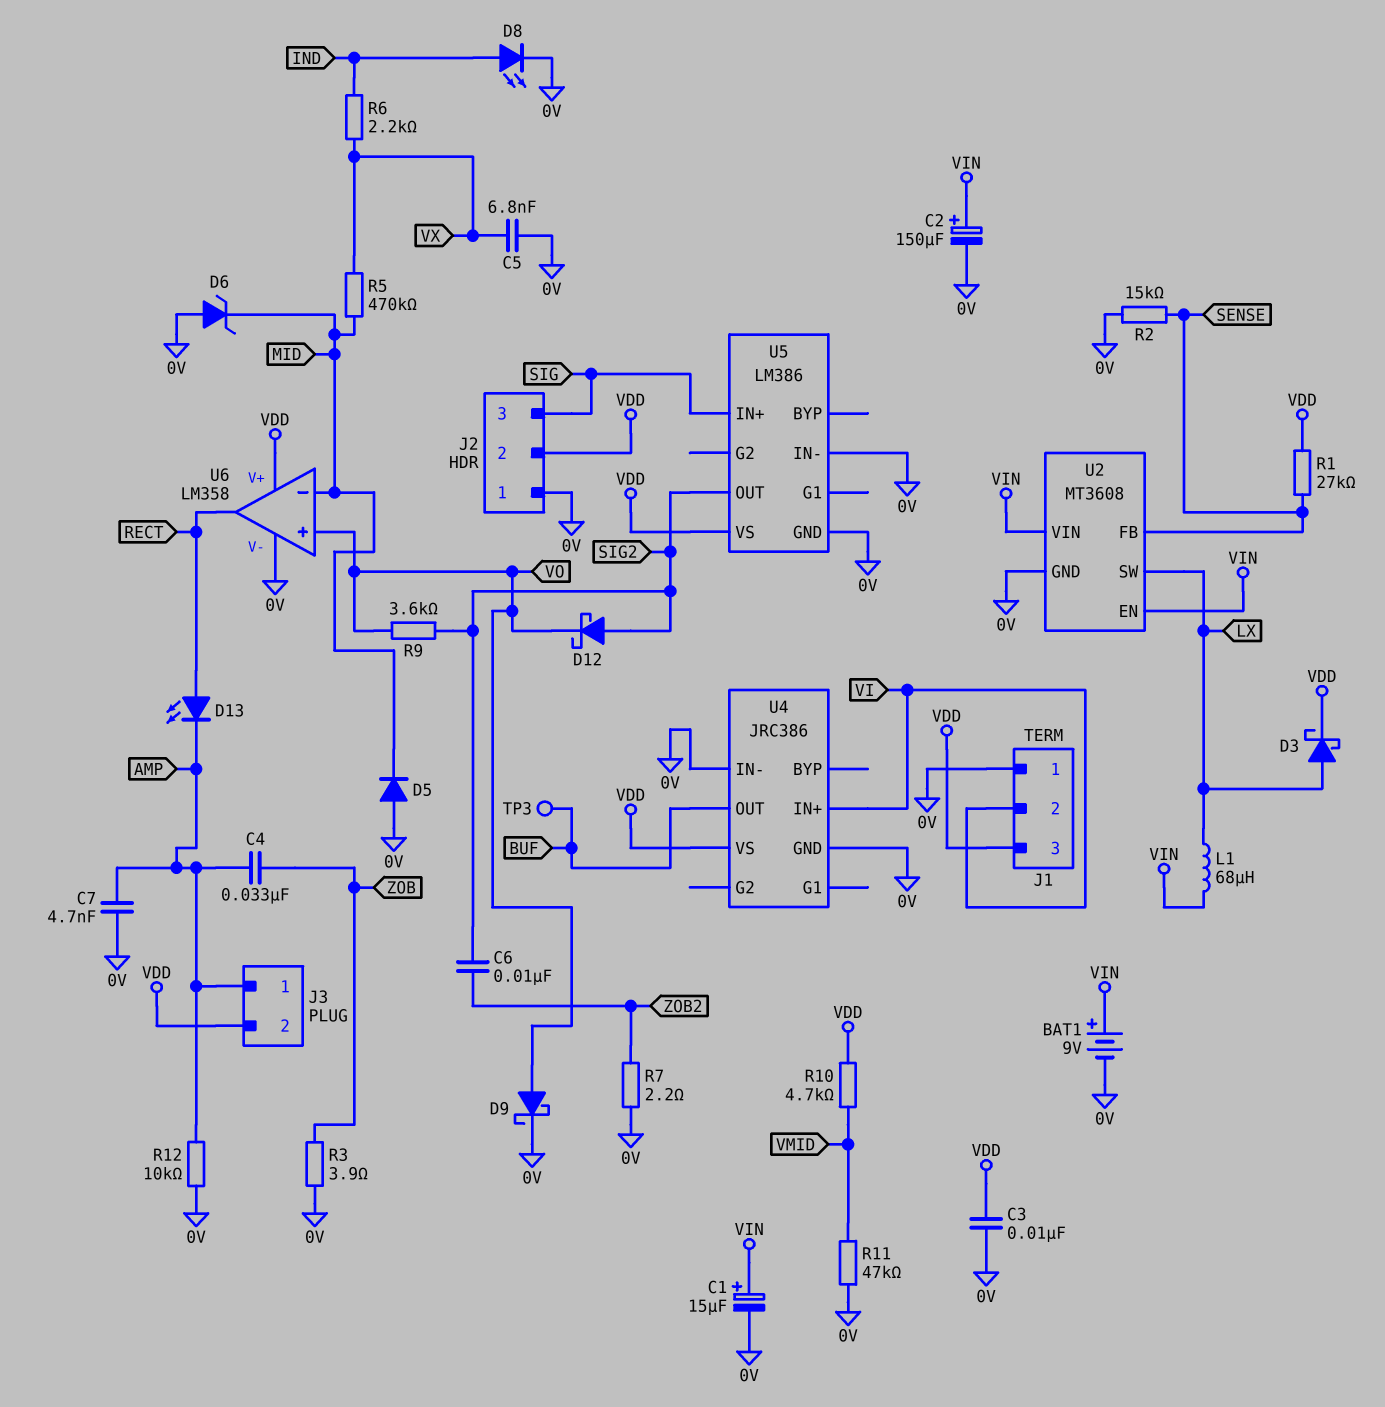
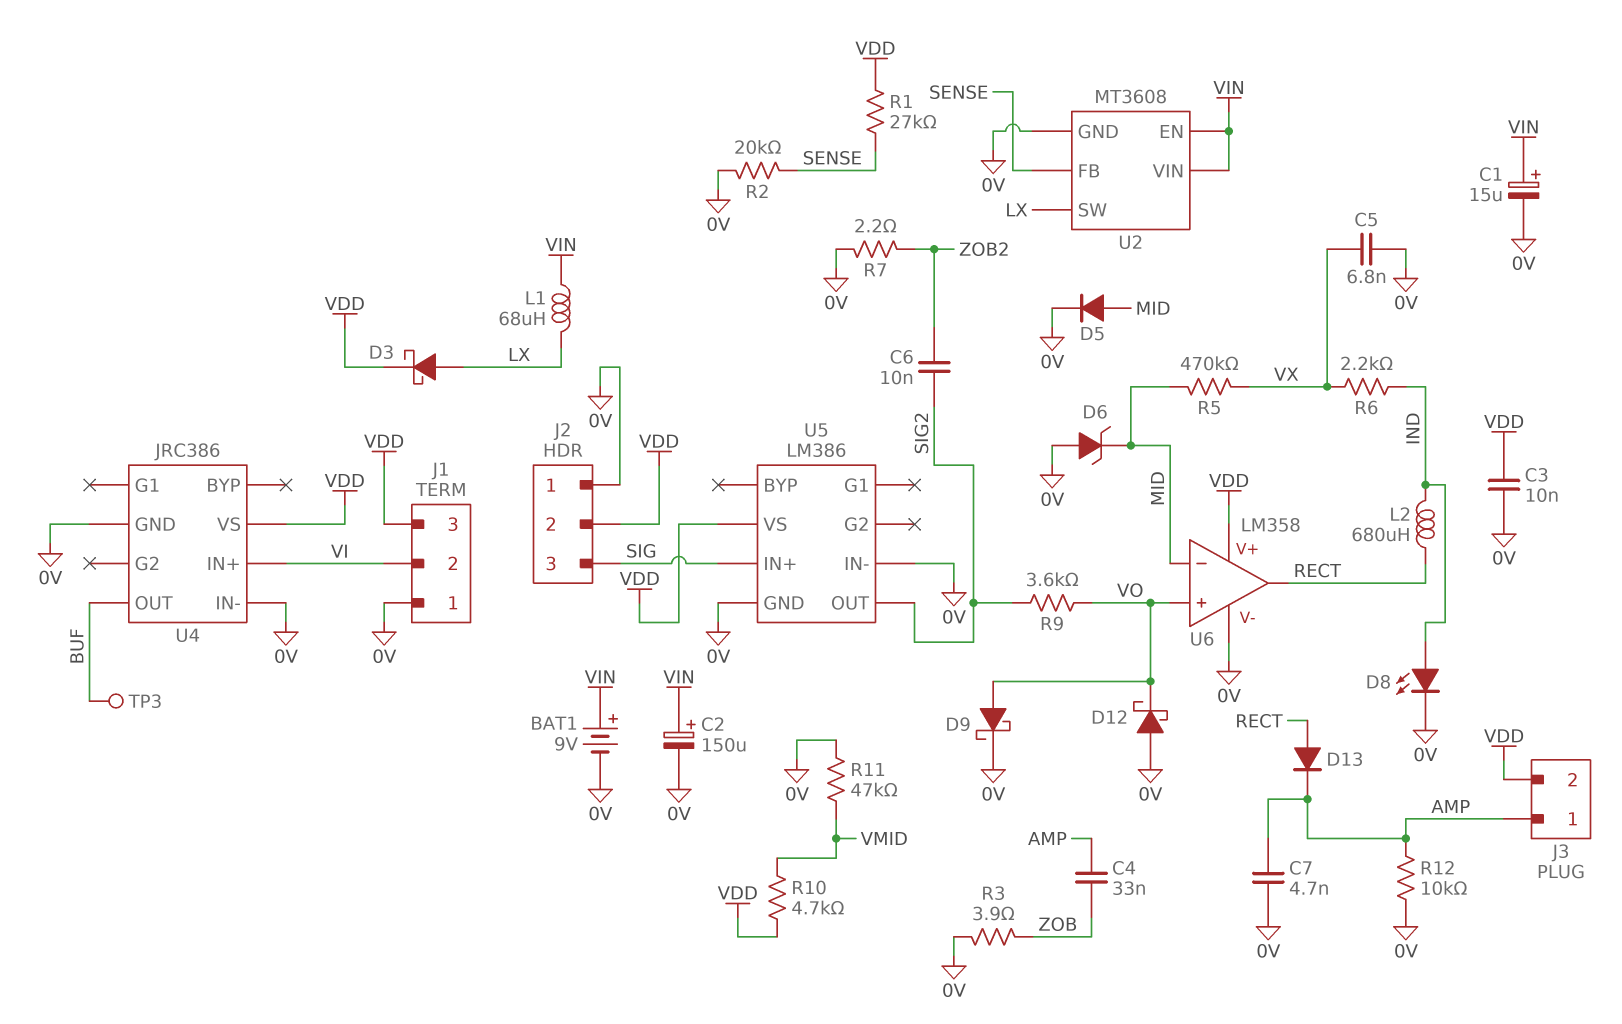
D5: diode (A 0V, K MID) -> diode (A MID, K 0V)
D12: schottky (A SIG2, K VO) -> schottky (A 0V, K VO)
D13: LED (A RECT, K AMP) -> diode (A RECT, K AMP)
L2: none -> 680uH (IND, RECT)
R2: 15k (0V, SENSE) -> 20k (0V, SENSE)

